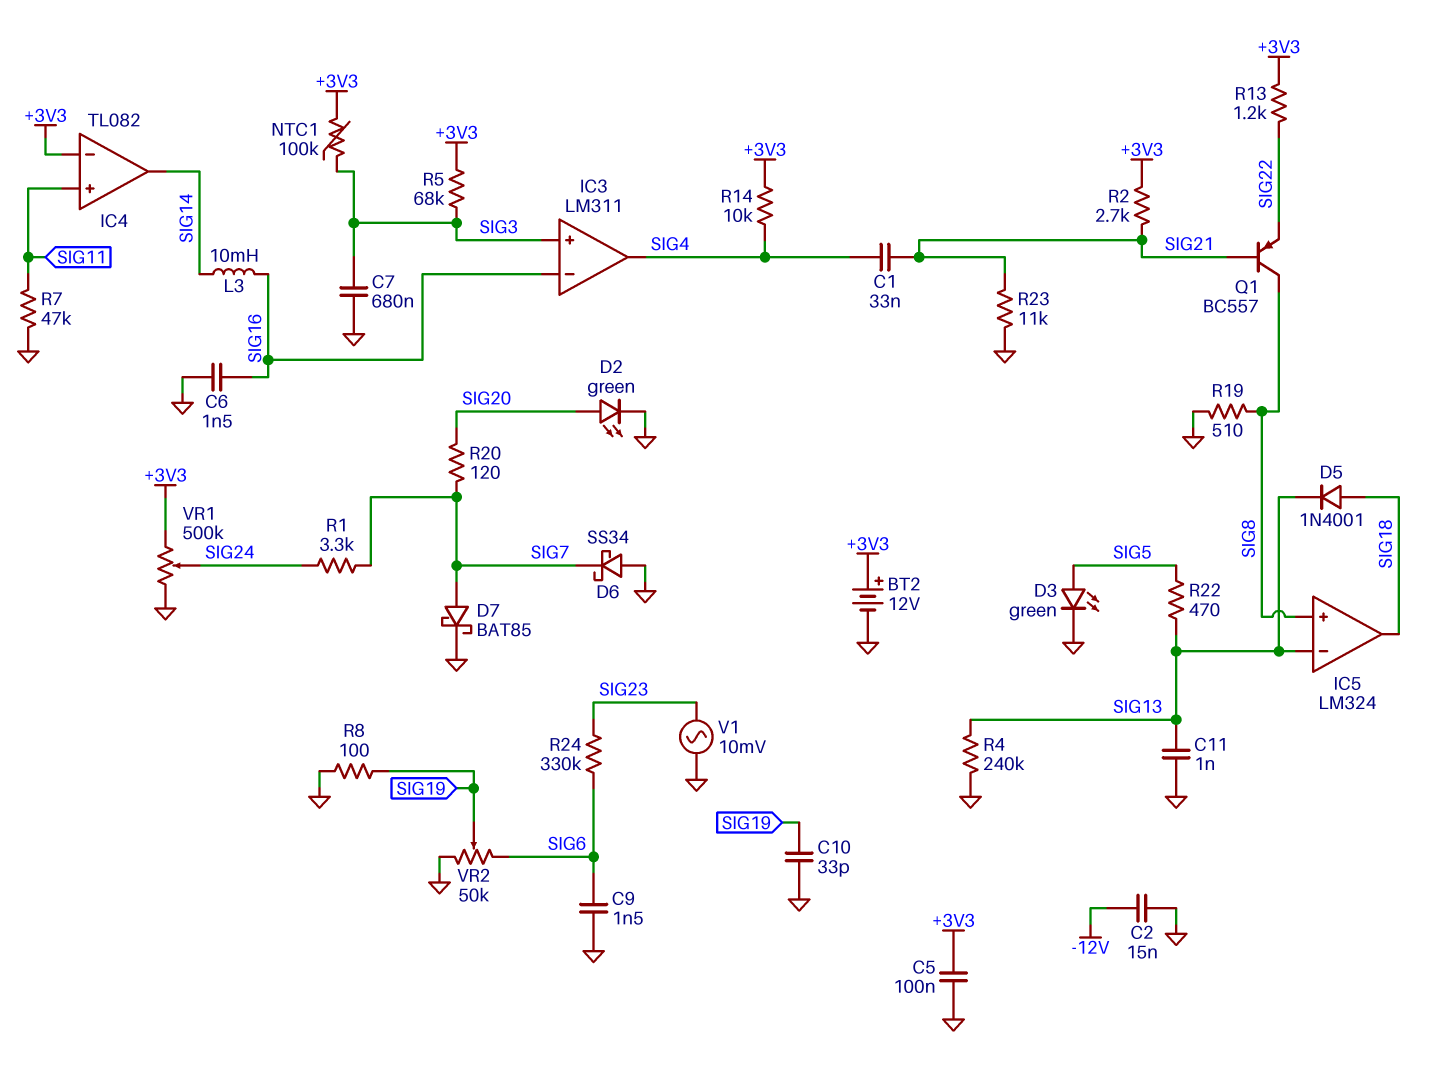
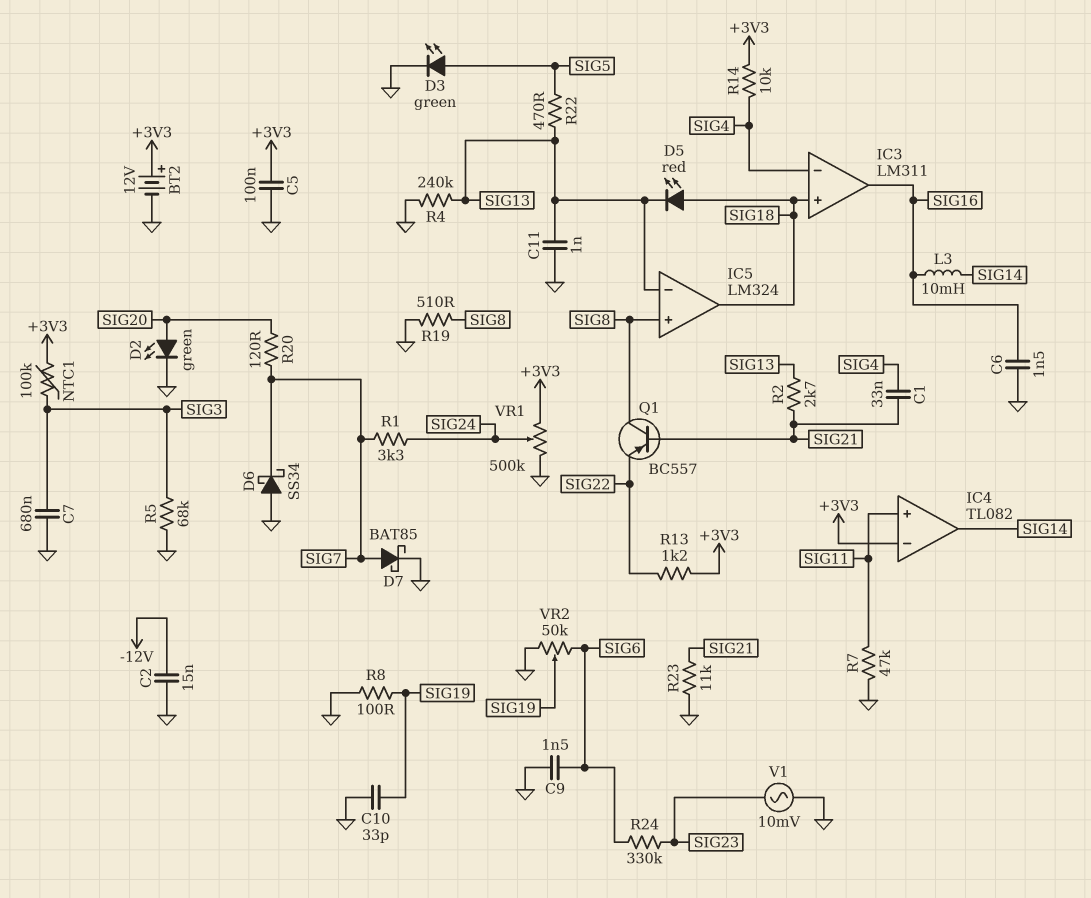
D5: diode 1N4001 (A SIG18, K SIG13) -> LED red (A SIG18, K SIG13)
IC3 pin in+: SIG3 -> SIG18
IC3 pin in-: SIG16 -> SIG4
IC3 pin out: SIG4 -> SIG16
R2: 2.7k (+3V3, SIG21) -> 2.7k (SIG13, SIG21)
R5: 68k (+3V3, SIG3) -> 68k (GND, SIG3)

